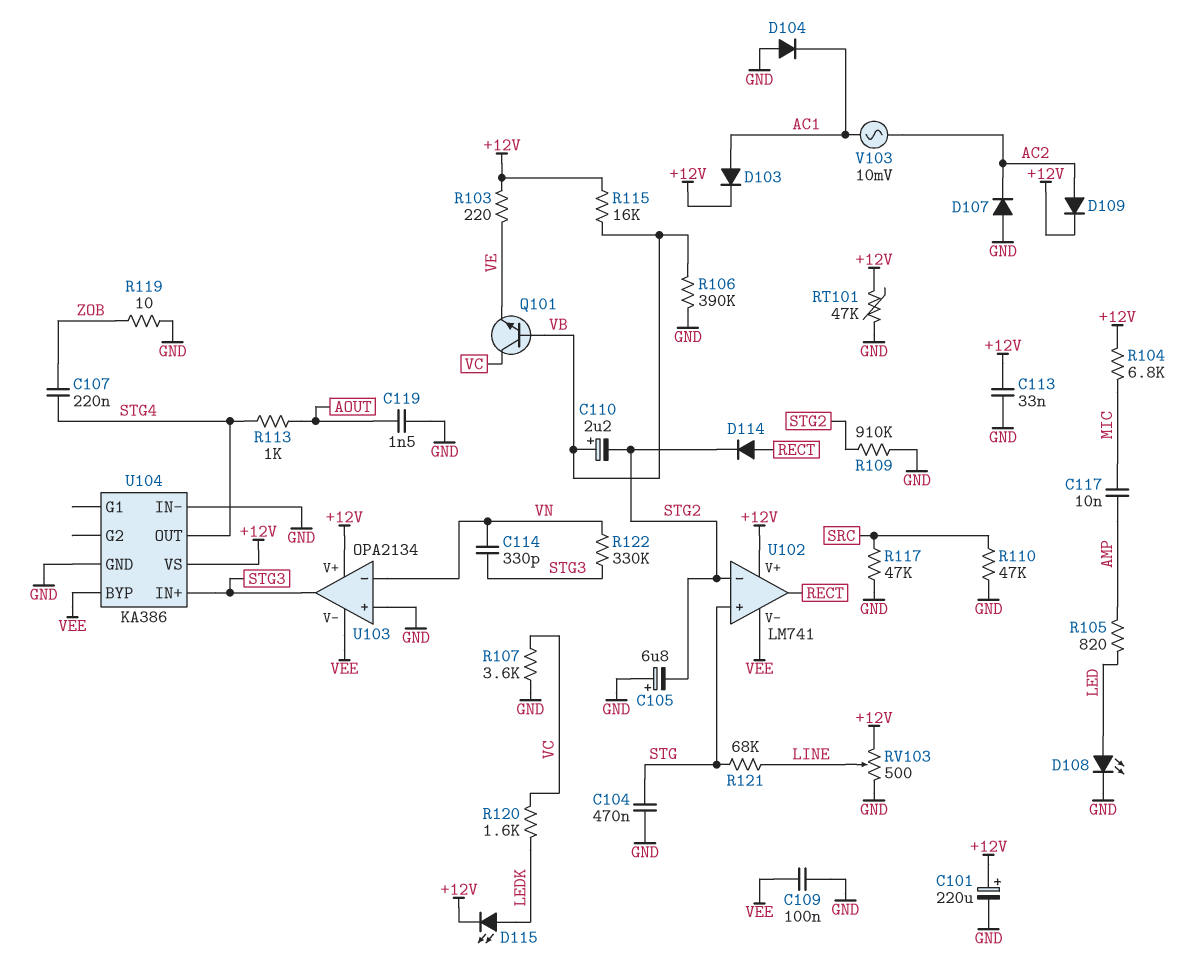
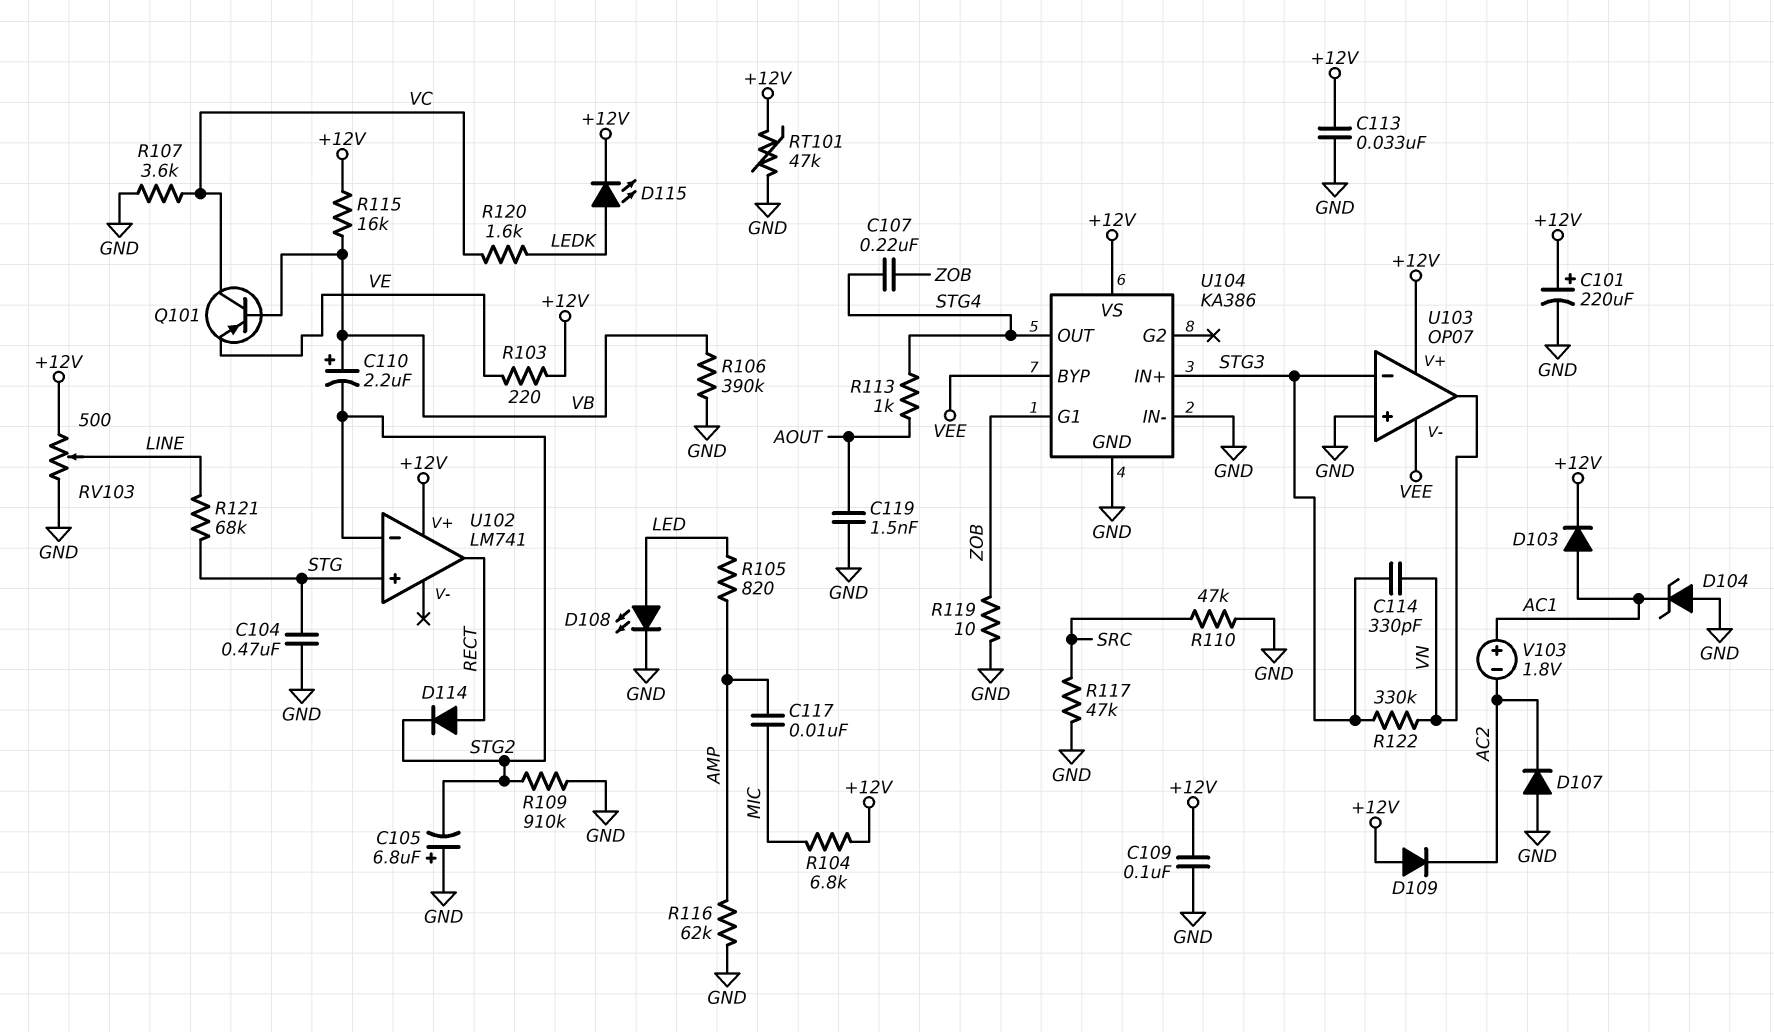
C109: 100nF (GND, VEE) -> 100nF (+12V, GND)
D104: diode (A GND, K AC1) -> zener (A GND, K AC1)
D109: diode (A AC2, K +12V) -> diode (A +12V, K AC2)
Q101: NPN (B VB, C VC, E VE) -> PNP (B VB, C VC, E VE)
R116: none -> 62k (AMP, GND)
U102 pin V-: VEE -> none
U103: OPA2134 -> OP07
U103 pin in-: VN -> STG3
U103 pin out: STG3 -> VN
U104 pin G1: none -> ZOB
V103: AC 10mV (AC1, AC2) -> 1.8V (plus AC1, minus AC2)

